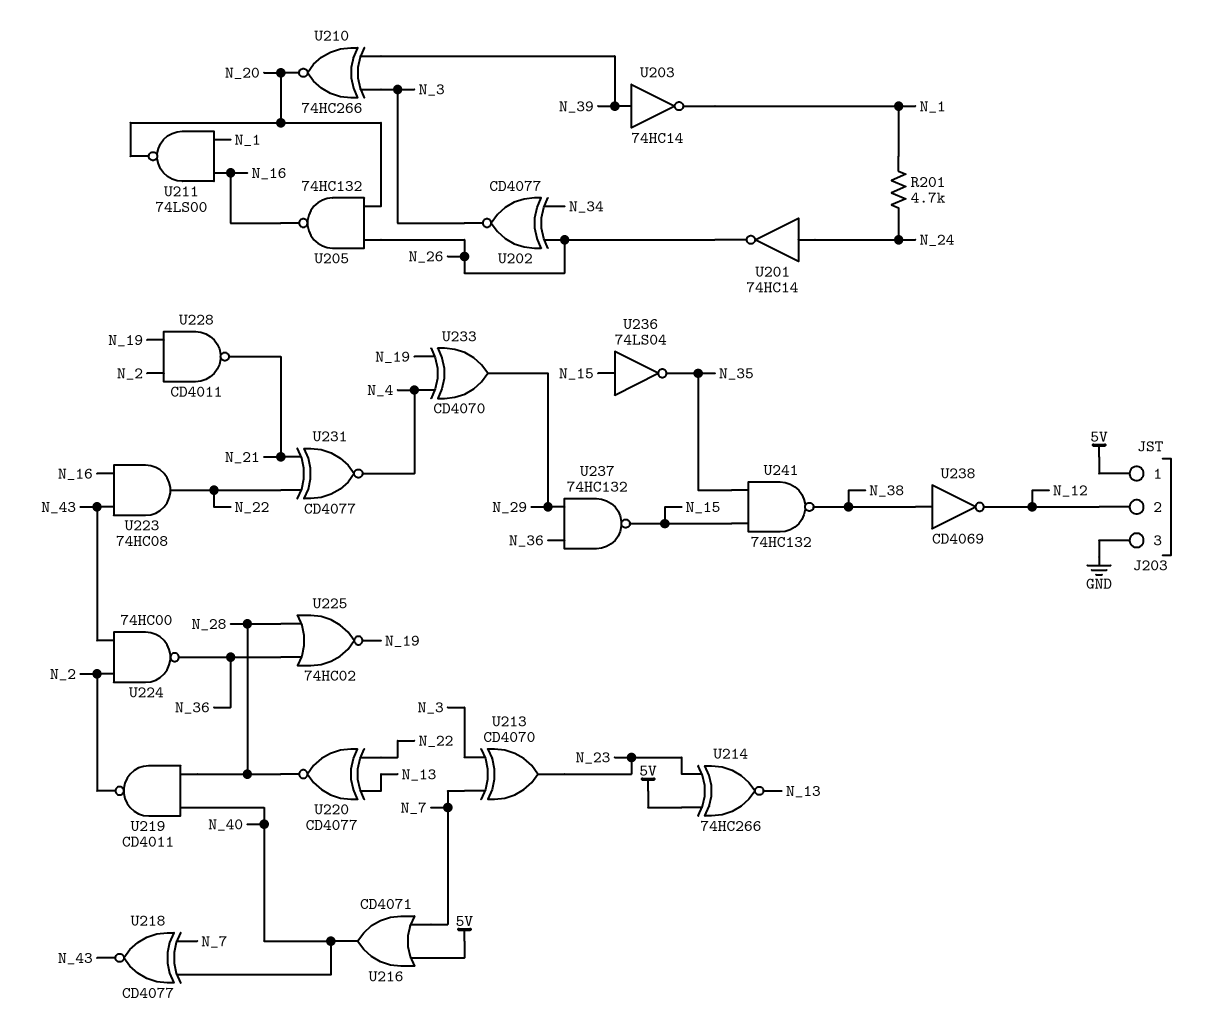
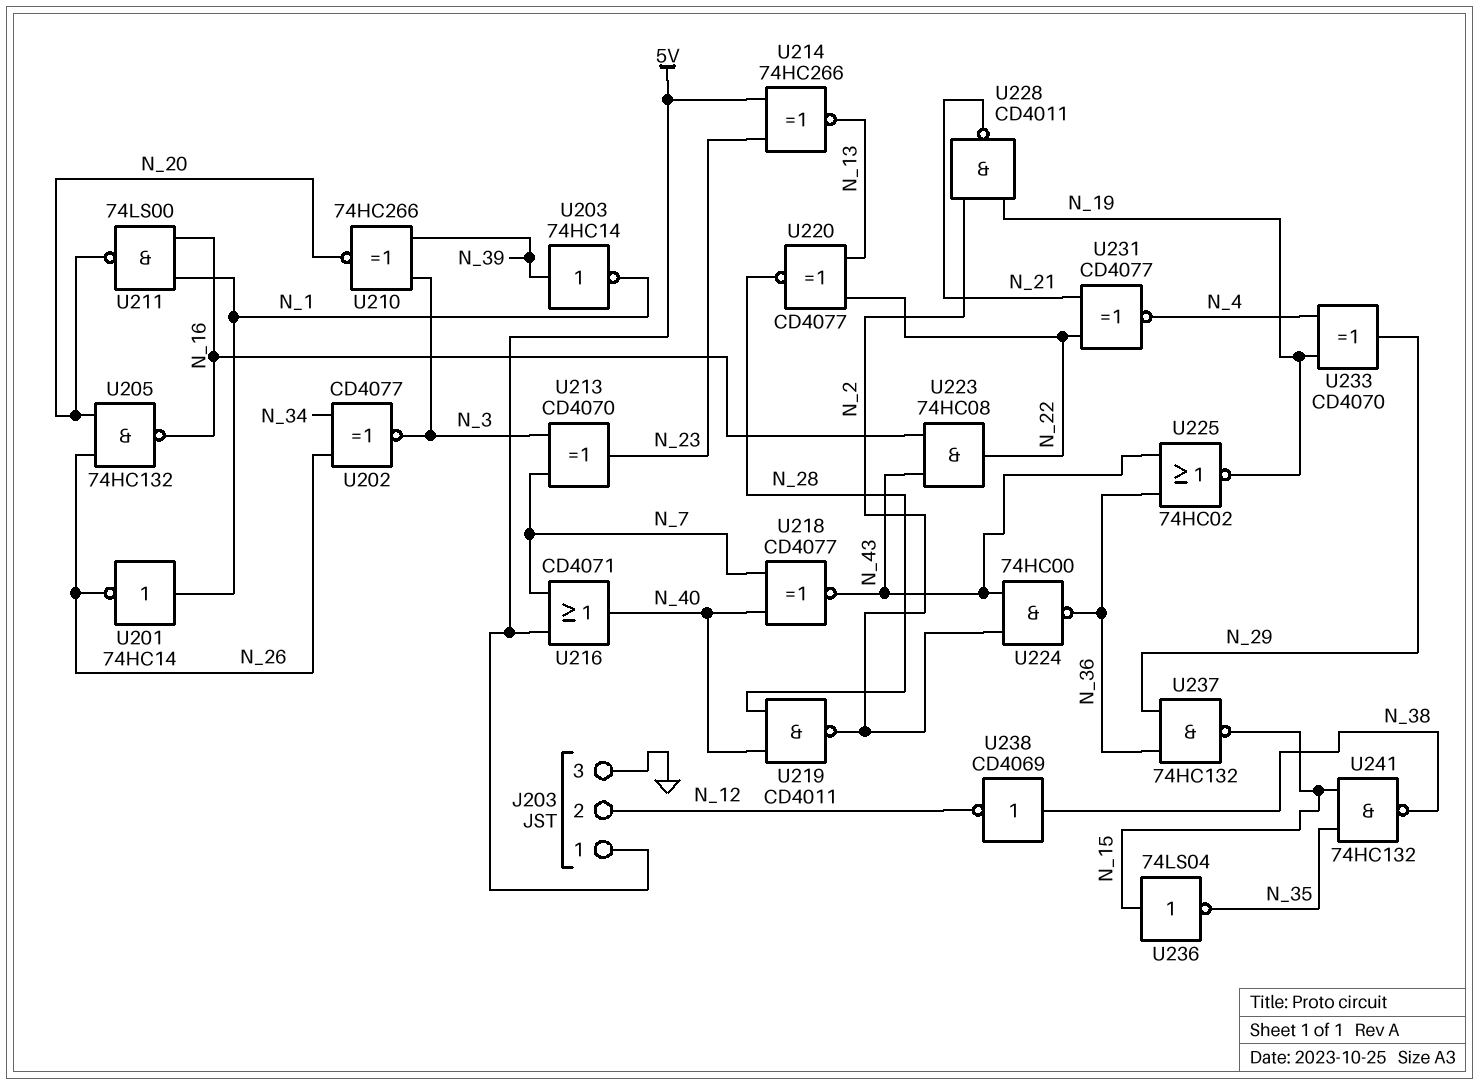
R201: 4.7k (N_1, N_24) -> none
U201: NOT 74HC14 (in N_24, out N_26) -> NOT 74HC14 (in N_1, out N_26)
U225: NOR 74HC02 (in N_28, in N_36, out N_19) -> NOR 74HC02 (in N_36, in N_43, out N_19)

